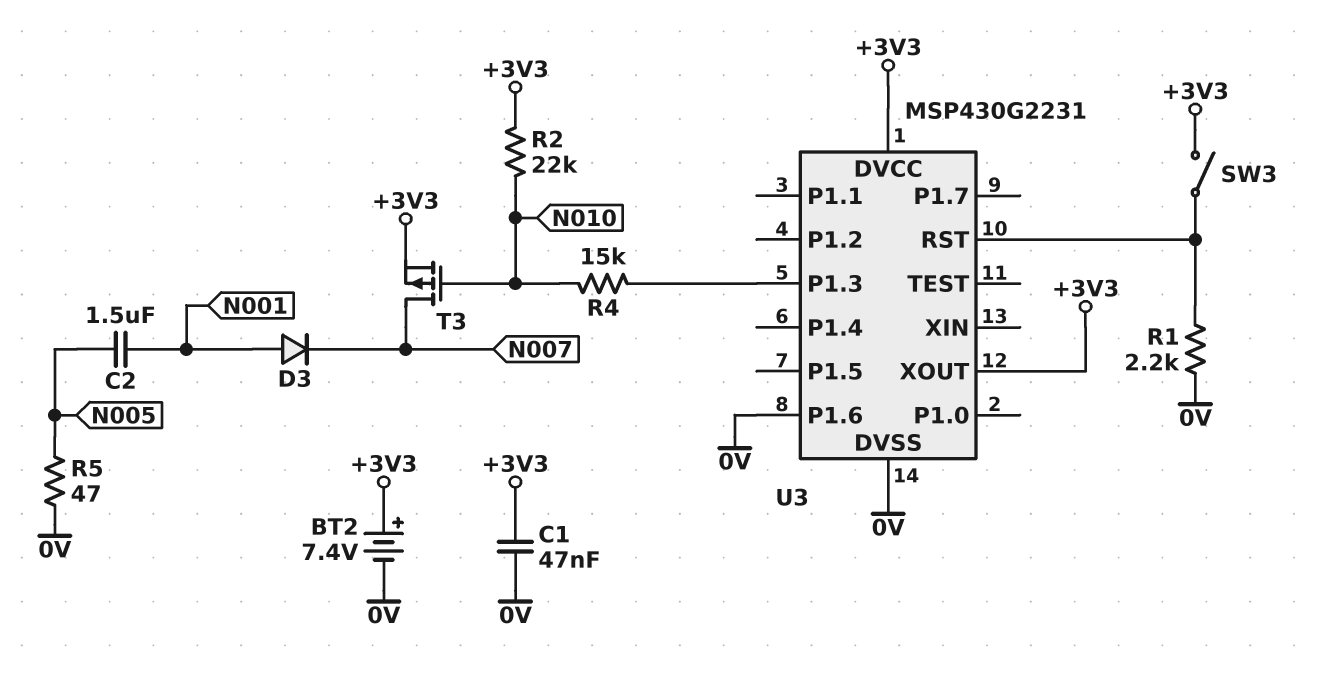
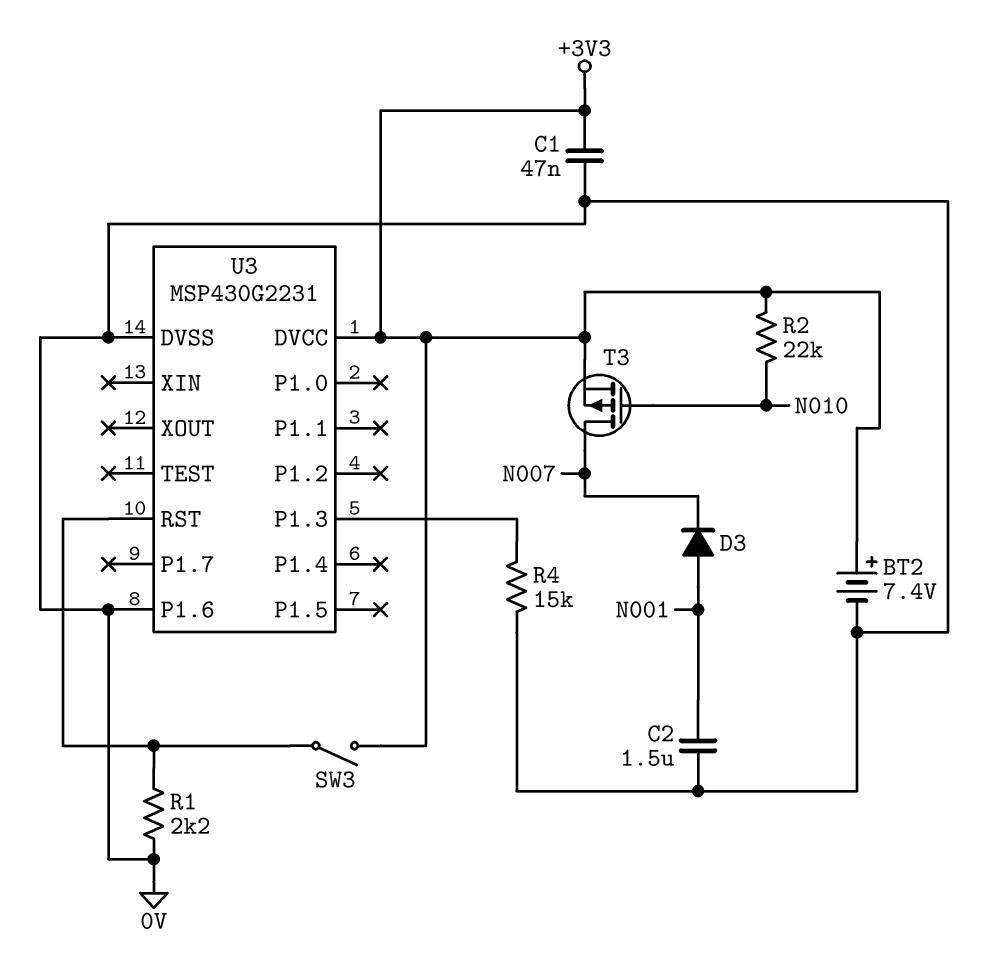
C2: 1.5uF (N001, N005) -> 1.5uF (0V, N001)
R4: 15k (N010, U3/P1.3) -> 15k (0V, U3/P1.3)
R5: 47 (0V, N005) -> none
U3 pin XOUT: +3V3 -> none

